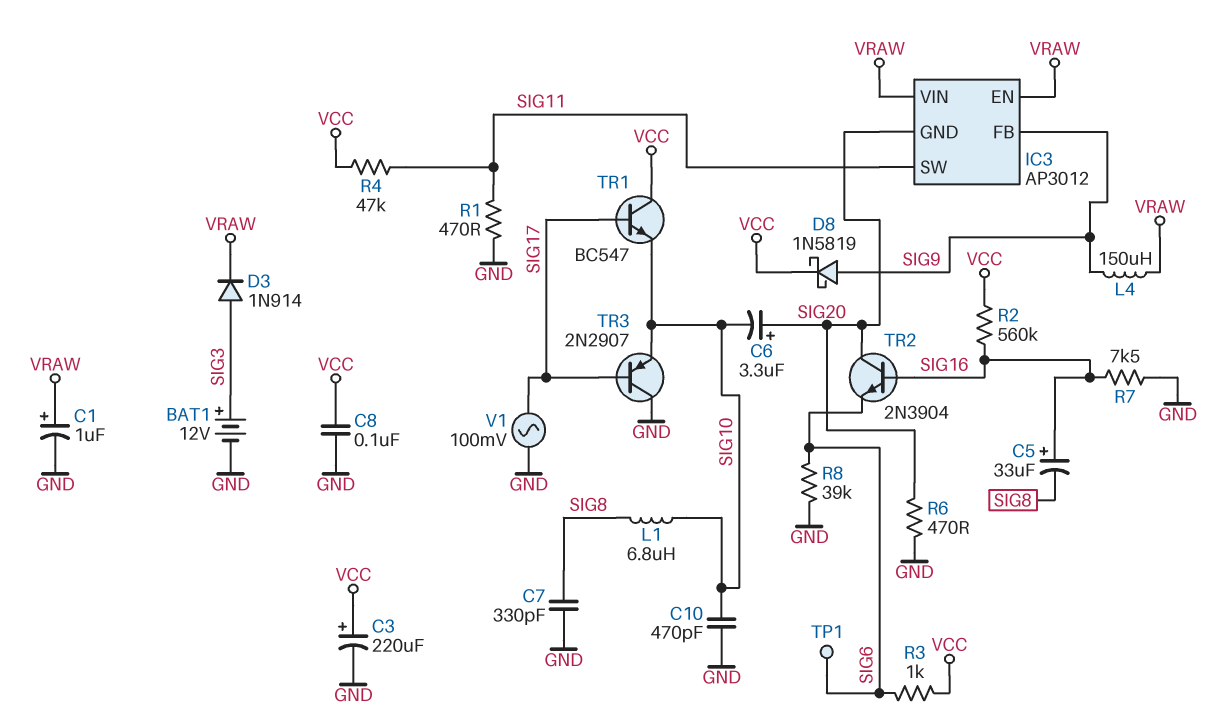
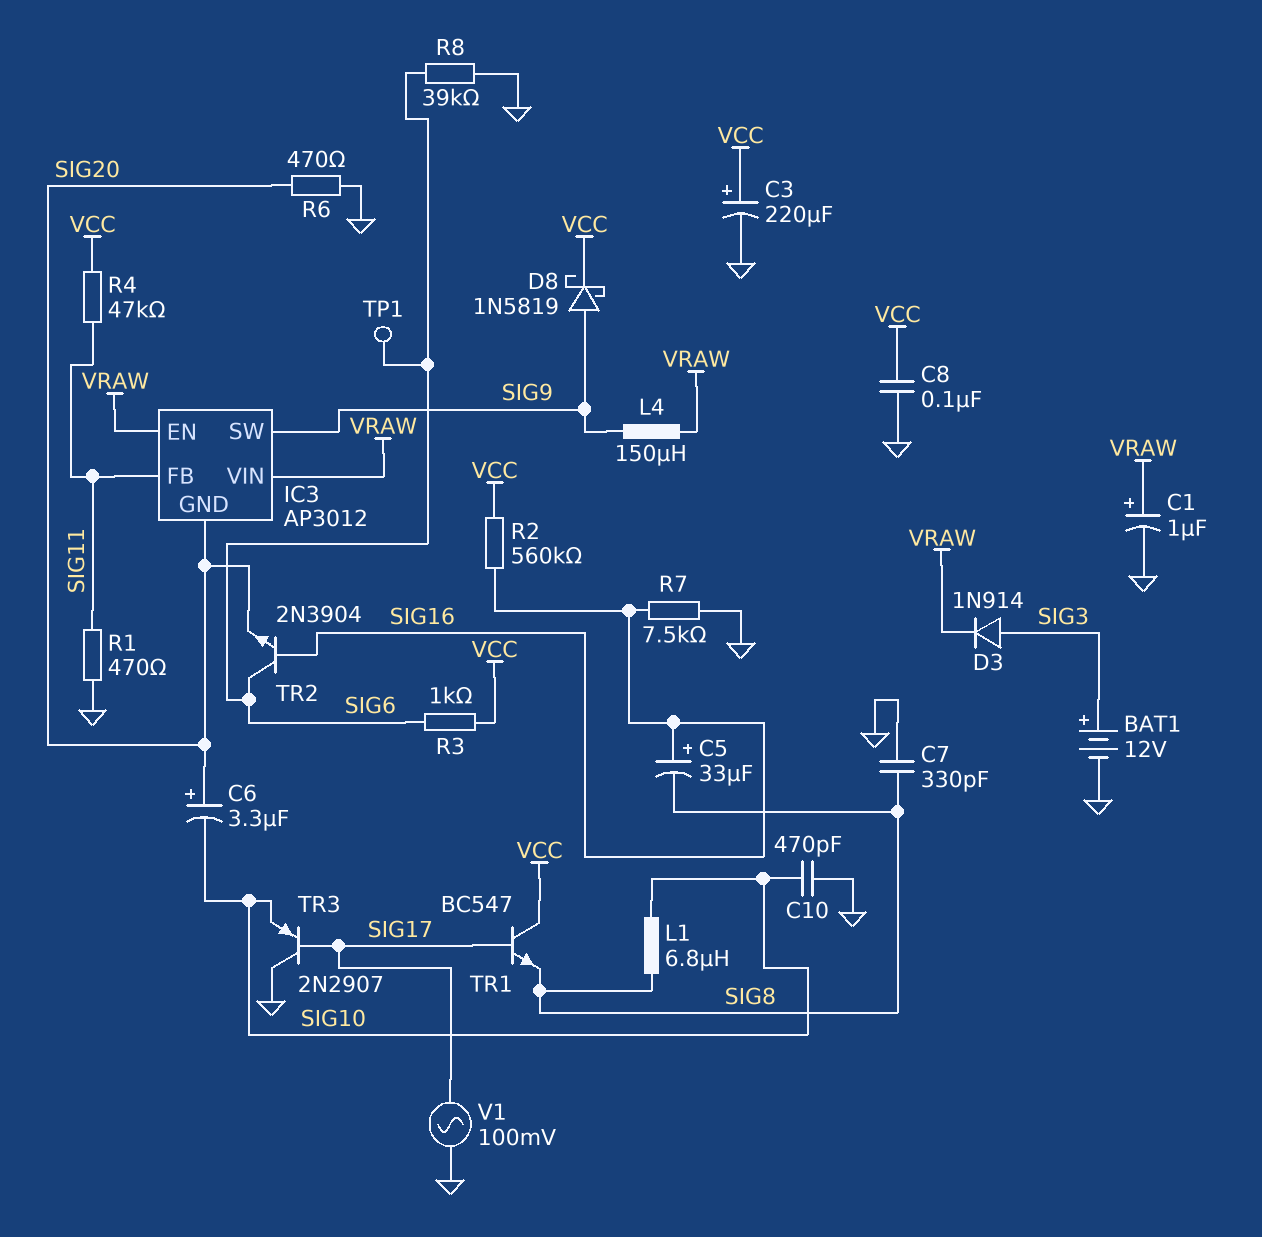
IC3 pin FB: SIG9 -> SIG11
IC3 pin SW: SIG11 -> SIG9
TR1: NPN BC547 (B SIG17, C VCC, E SIG10) -> NPN BC547 (B SIG17, C VCC, E SIG8)
TR2: NPN 2N3904 (B SIG16, C SIG20, E SIG6) -> NPN 2N3904 (B SIG16, C SIG6, E SIG20)

